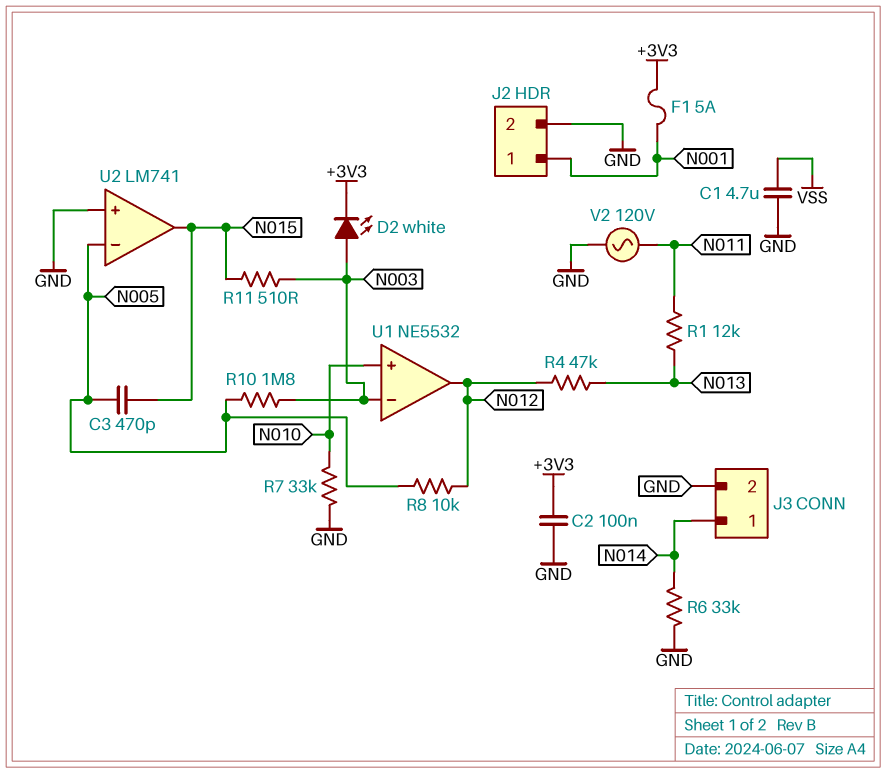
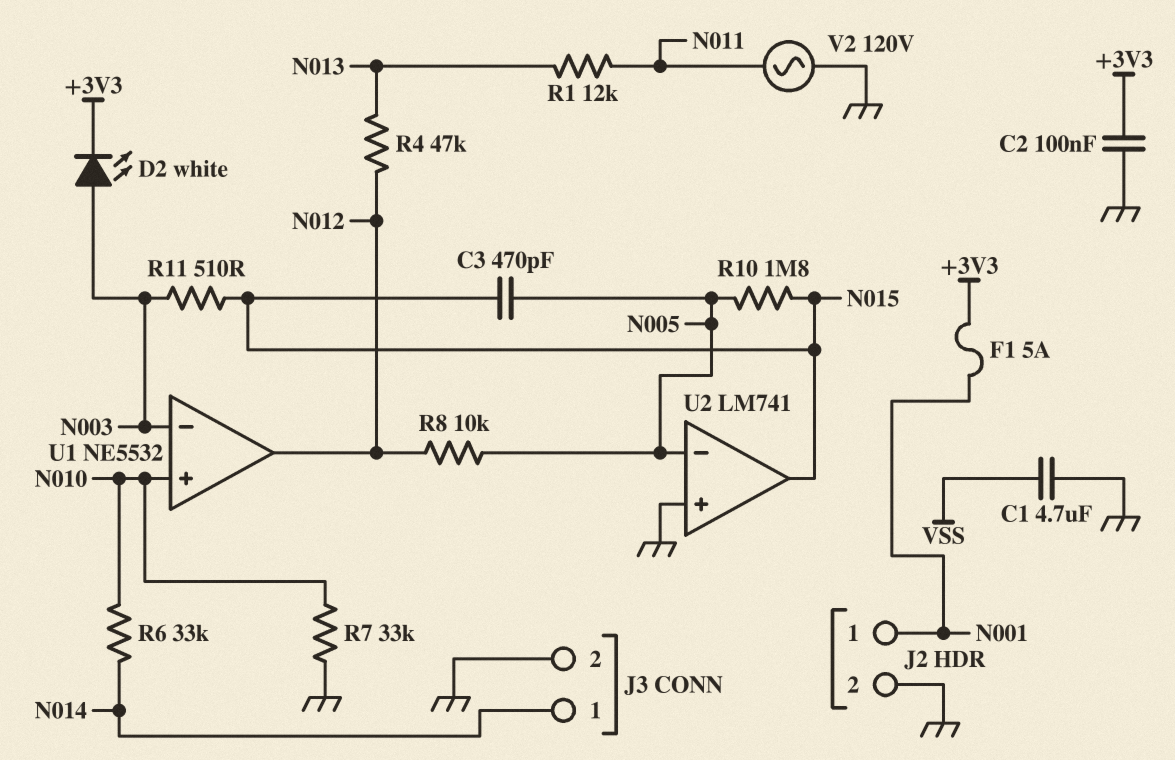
R6: 33k (GND, N014) -> 33k (N010, N014)
R10: 1.8M (N003, N005) -> 1.8M (N005, N015)

